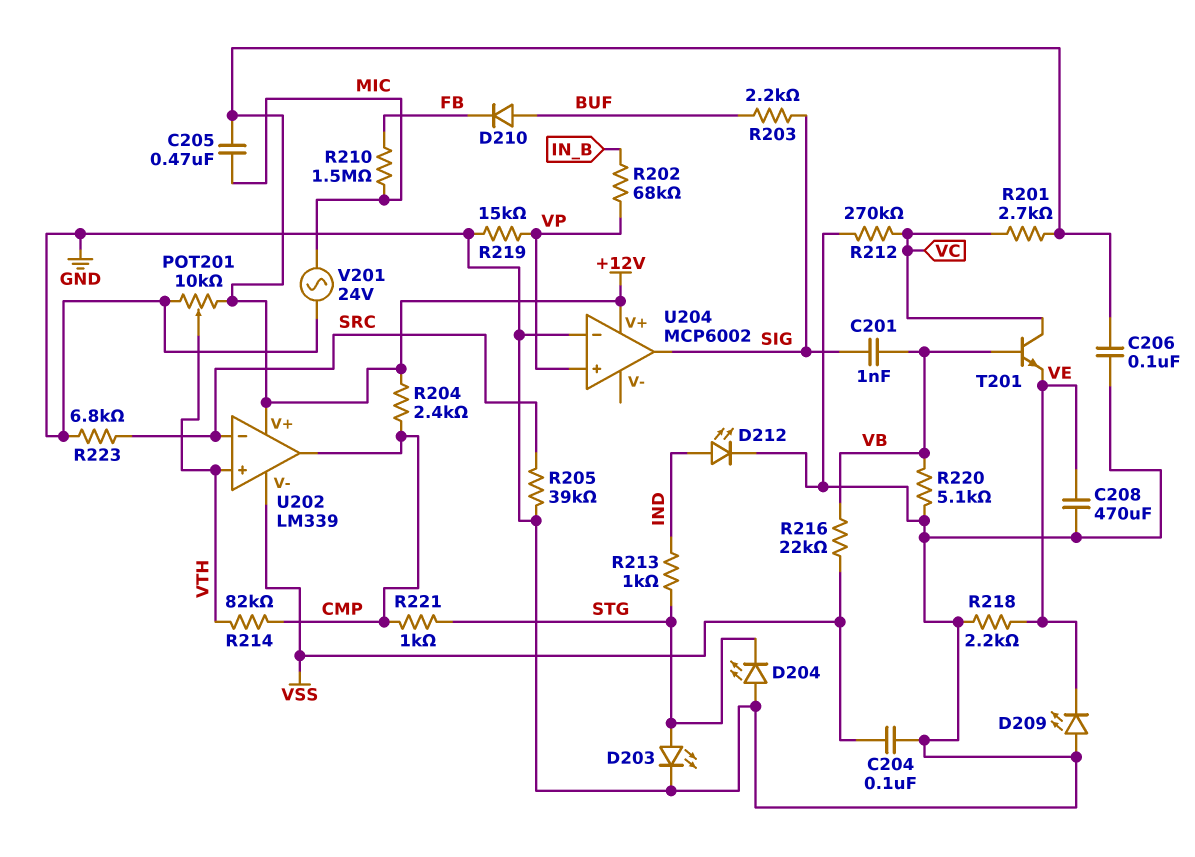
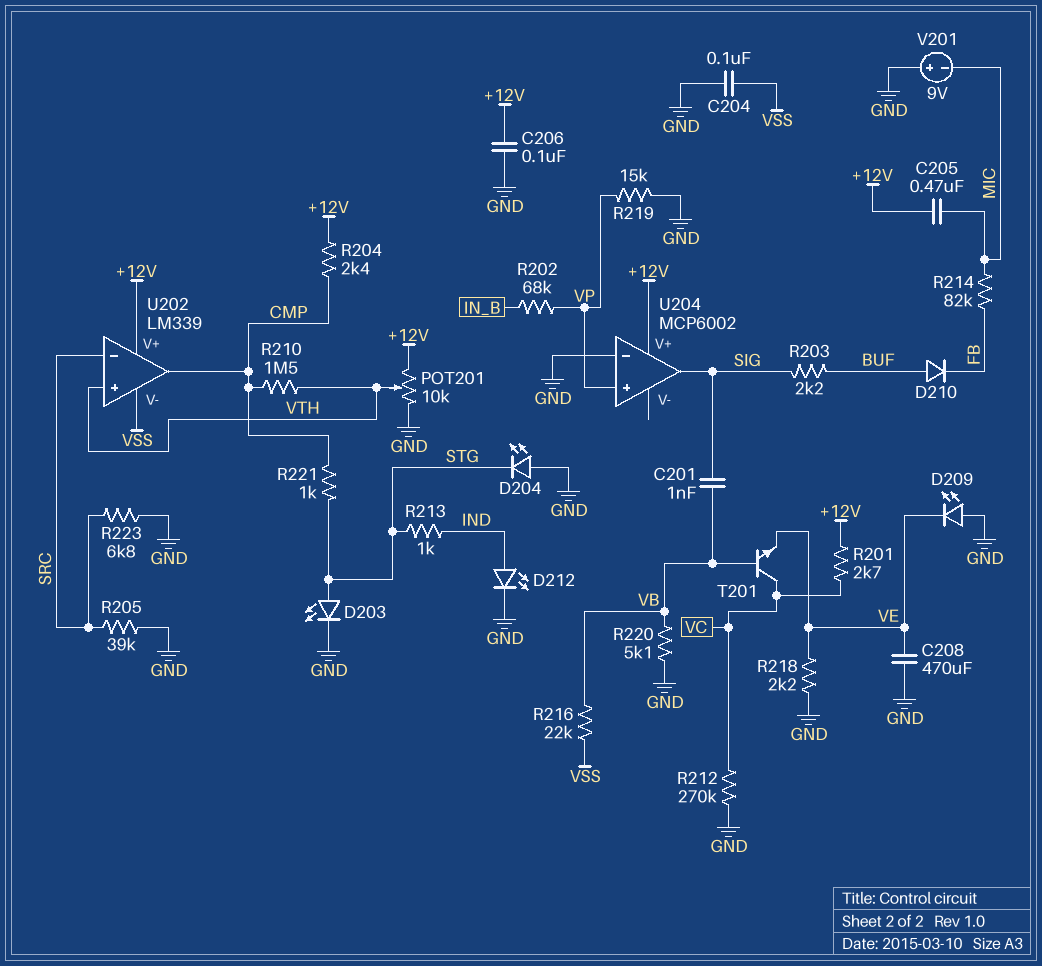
R210: 1.5M (FB, MIC) -> 1.5M (CMP, VTH)
R214: 82k (CMP, VTH) -> 82k (FB, MIC)
V201: AC 24V (GND, MIC) -> 9V (plus GND, minus MIC)

